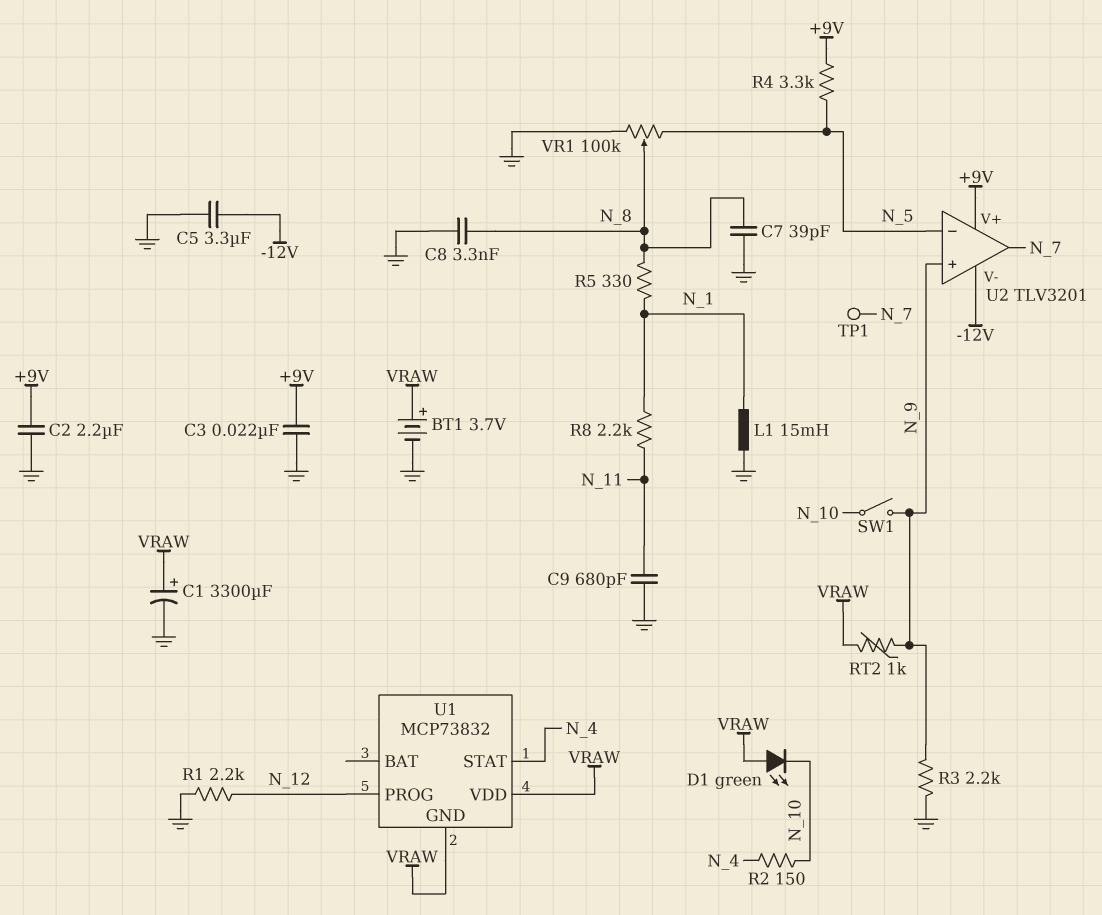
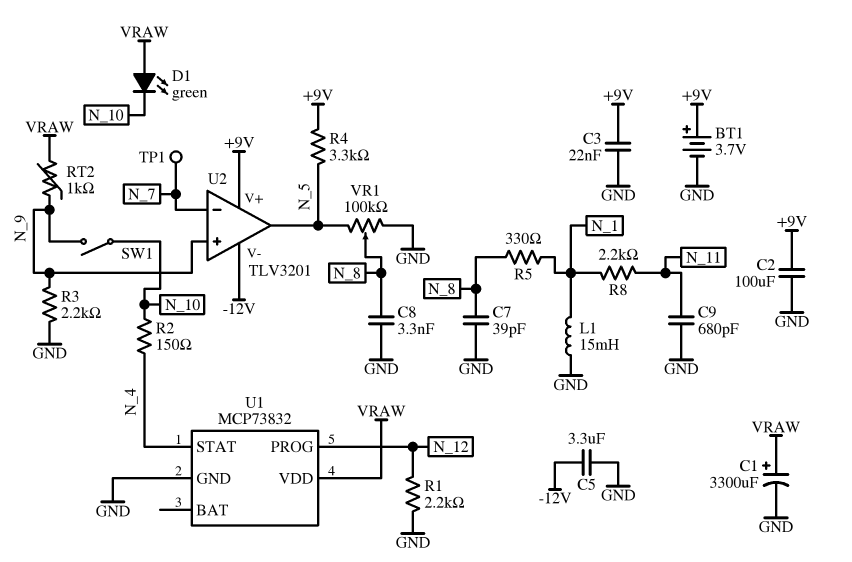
BT1: 3.7V (plus VRAW, minus GND) -> 3.7V (plus +9V, minus GND)
C2: 2.2uF (+9V, GND) -> 100uF (+9V, GND)
U1 pin GND: VRAW -> GND
U2 pin in-: N_5 -> N_7
U2 pin out: N_7 -> N_5

